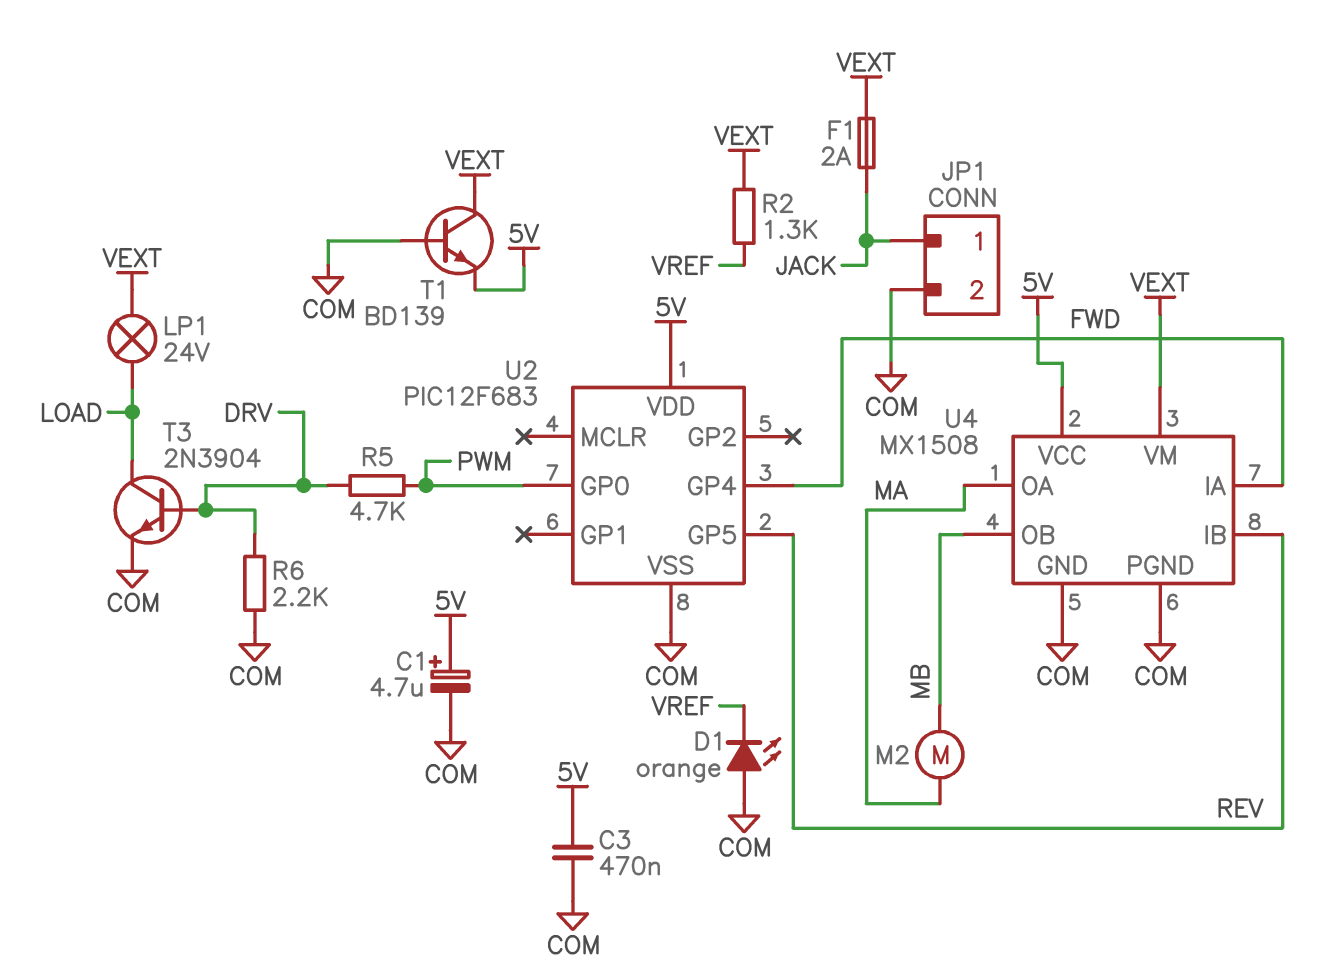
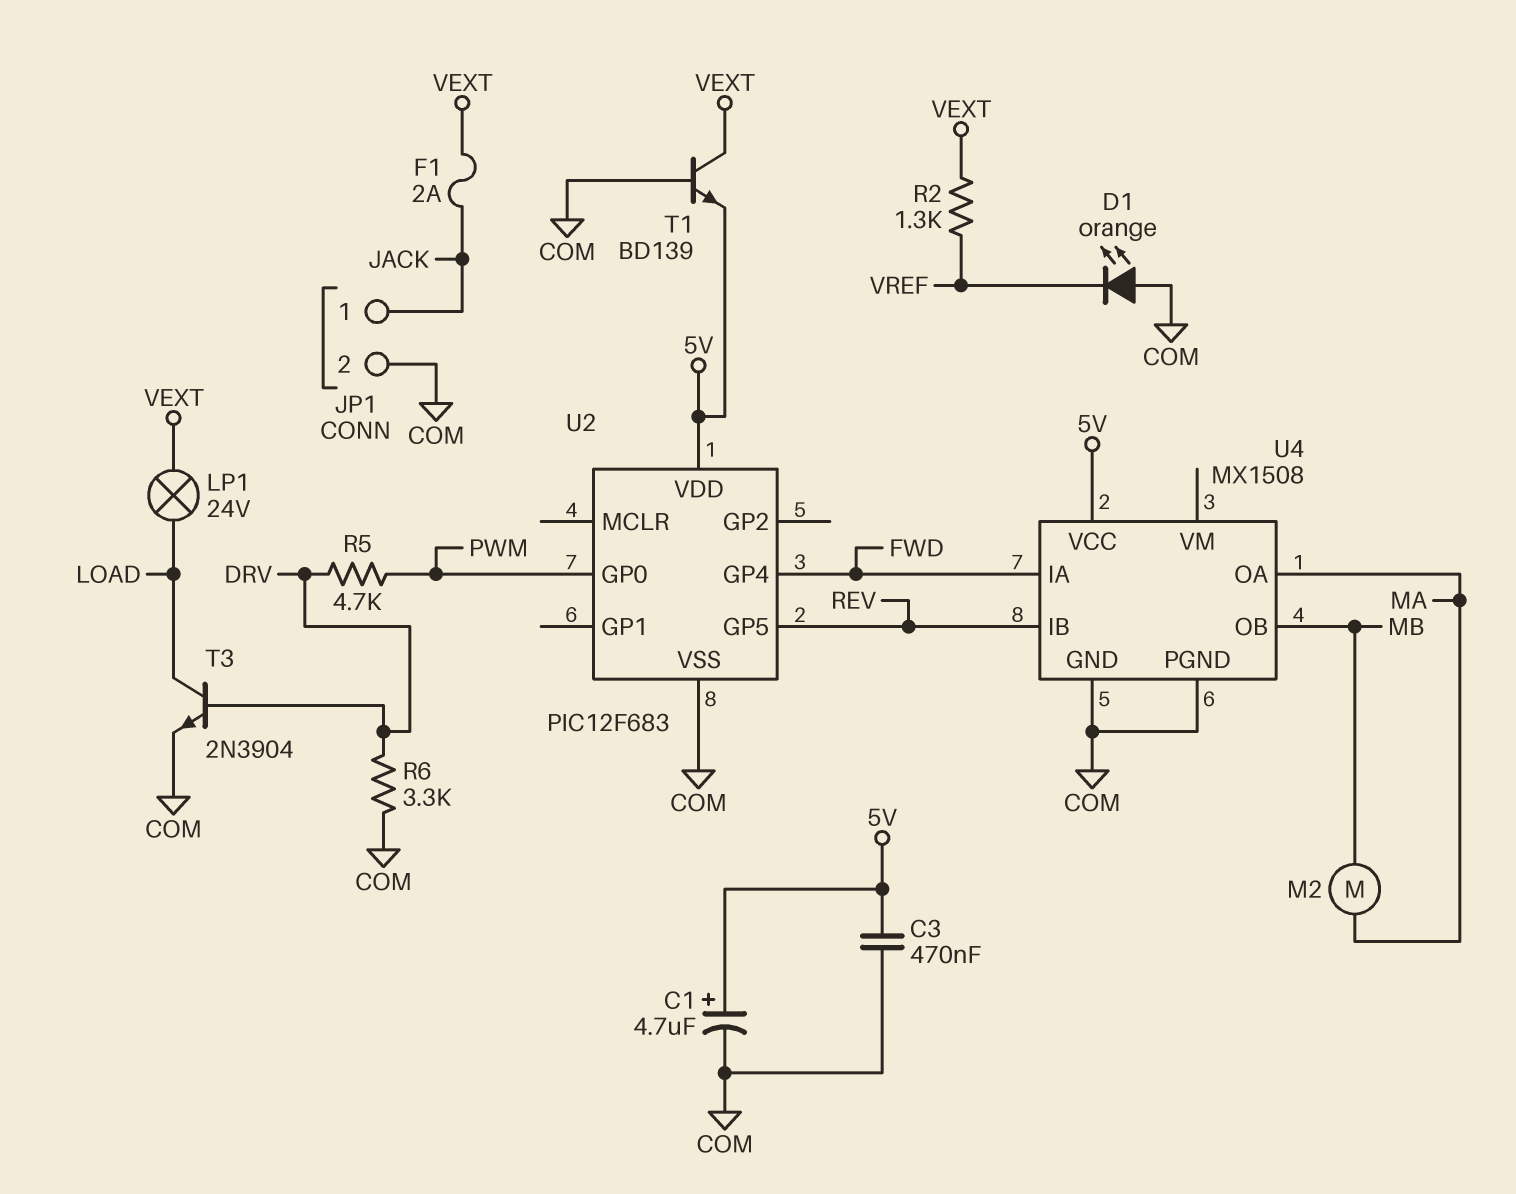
R6: 2.2k (COM, DRV) -> 3.3k (COM, DRV)
U4 pin VM: VEXT -> none

